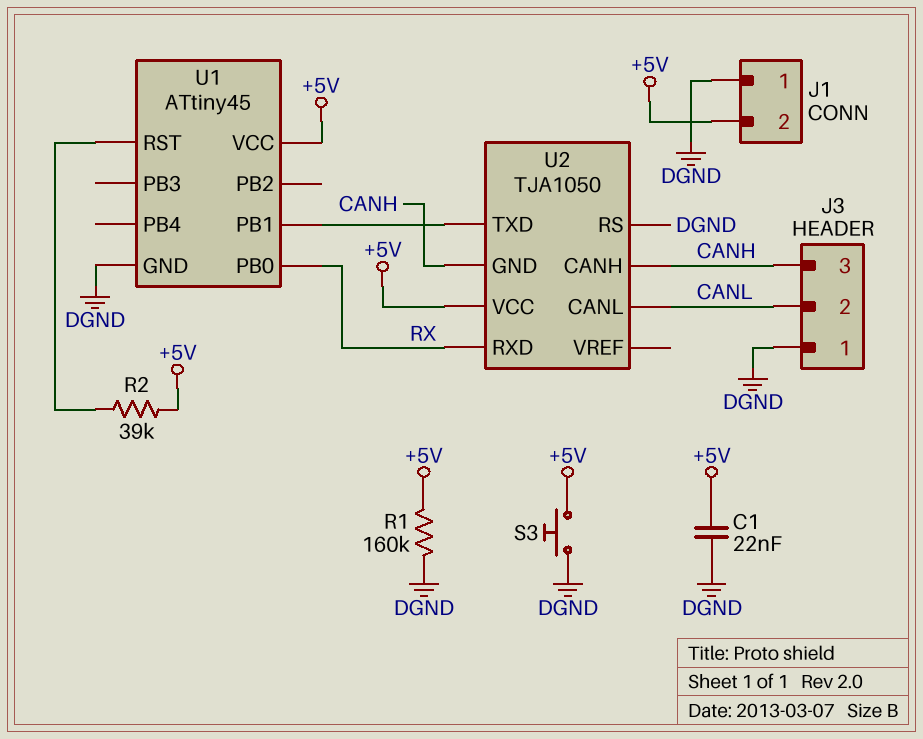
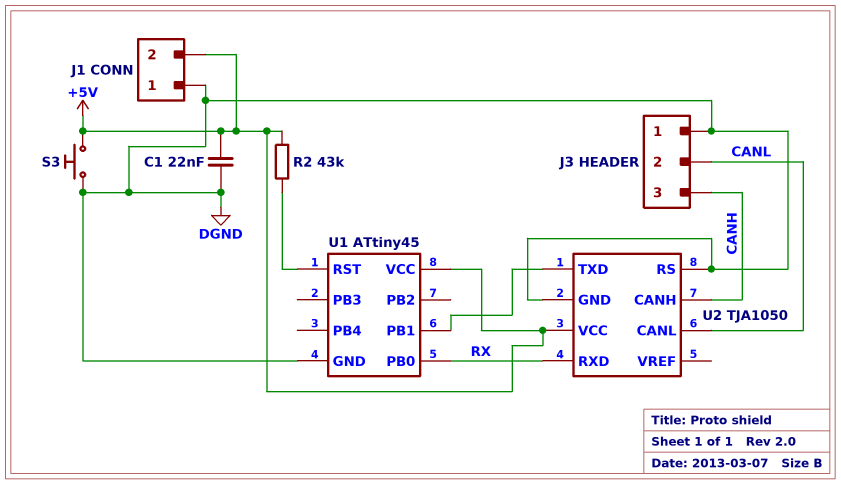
R1: 160k (+5V, DGND) -> none
R2: 39k (+5V, U1/RST) -> 43k (+5V, U1/RST)
U2 pin GND: CANH -> DGND

